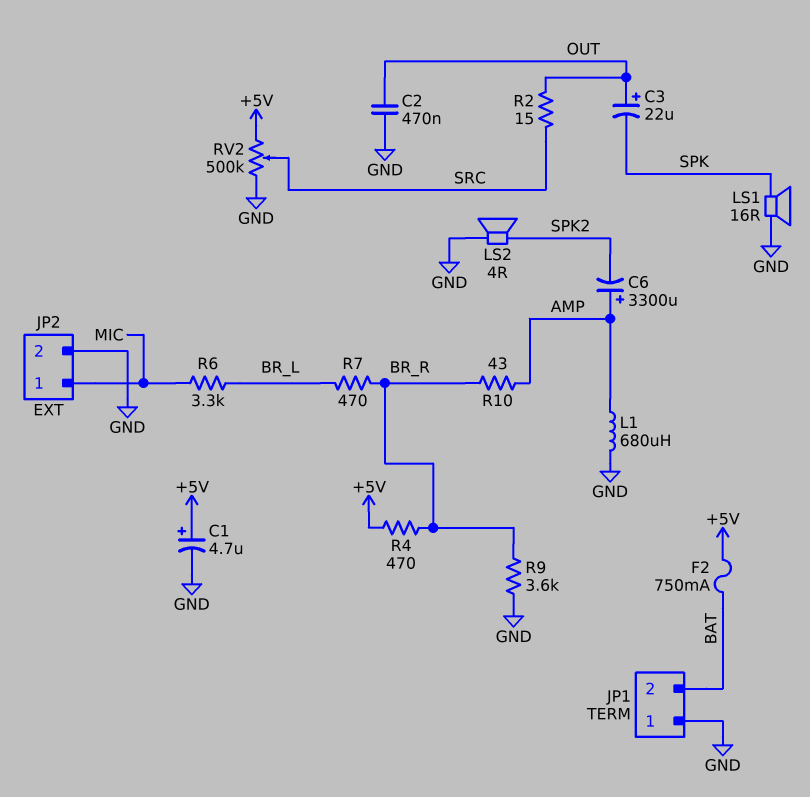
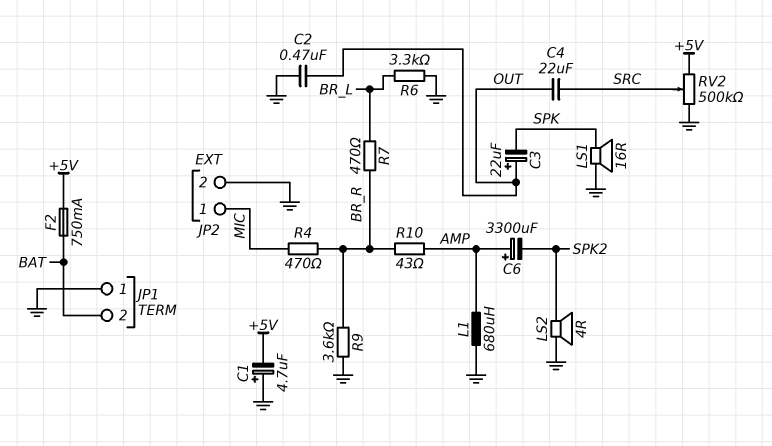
C1: 4.7uF (plus +5V, minus GND) -> 4.7uF (plus GND, minus +5V)
C4: none -> 22uF (OUT, SRC)
R2: 15 (OUT, SRC) -> none
R4: 470 (+5V, BR_R) -> 470 (BR_R, MIC)
R6: 3.3k (BR_L, MIC) -> 3.3k (BR_L, GND)

